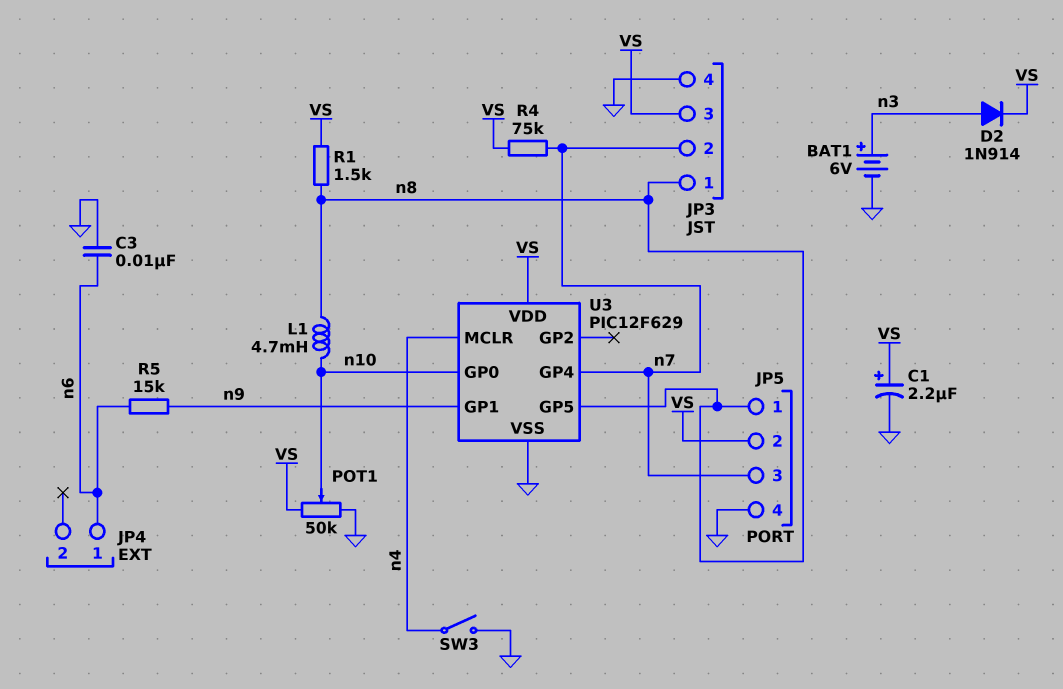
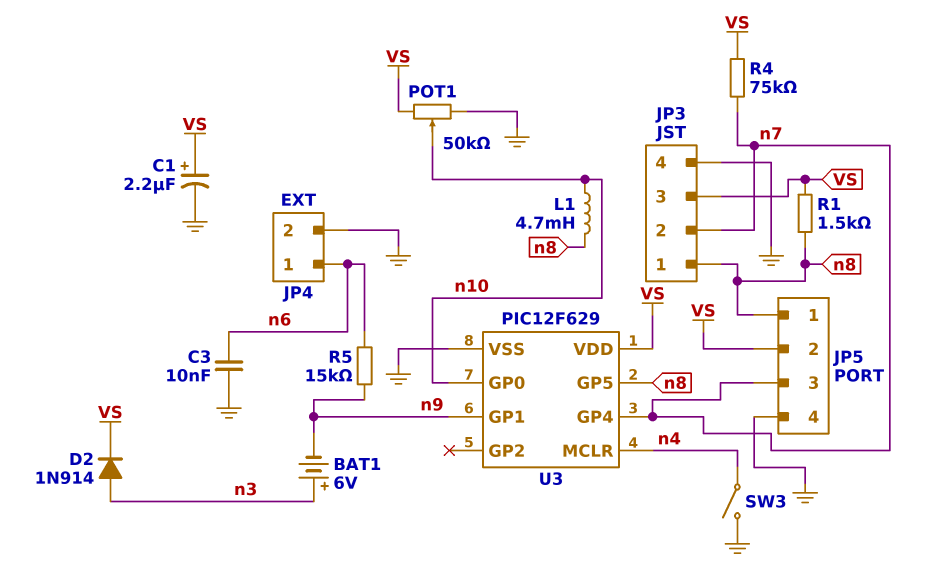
BAT1: 6V (plus n3, minus GND) -> 6V (plus n3, minus n9)
JP4 pin 2: none -> GND

